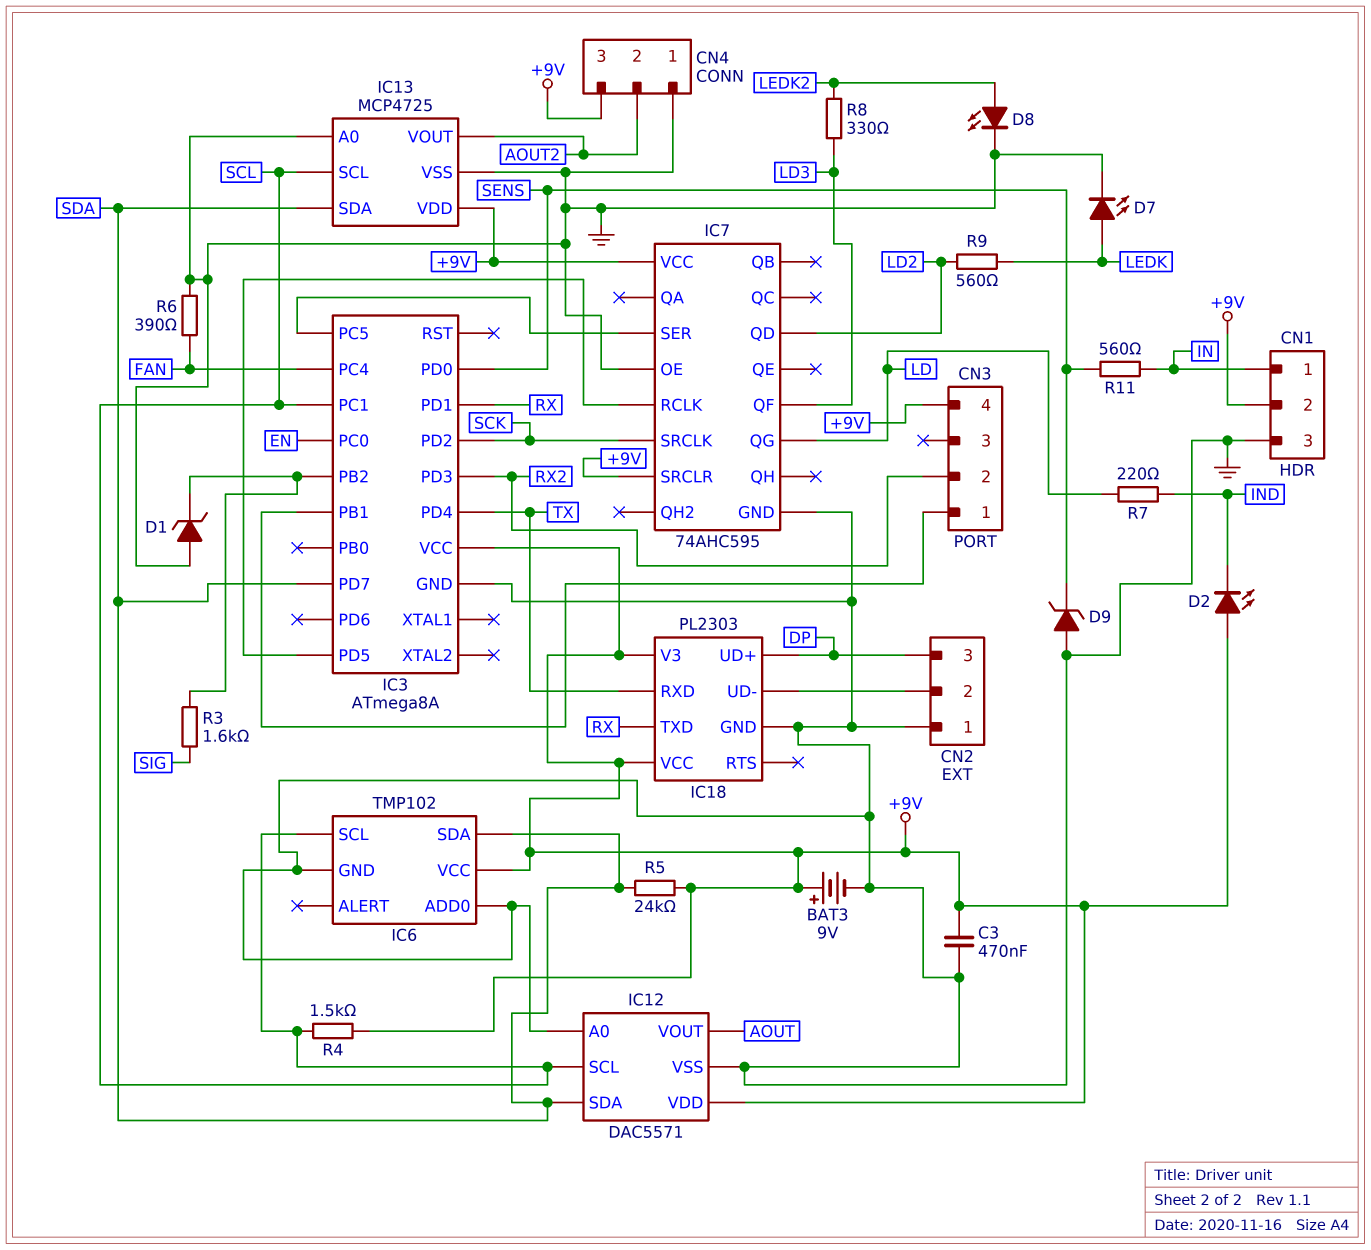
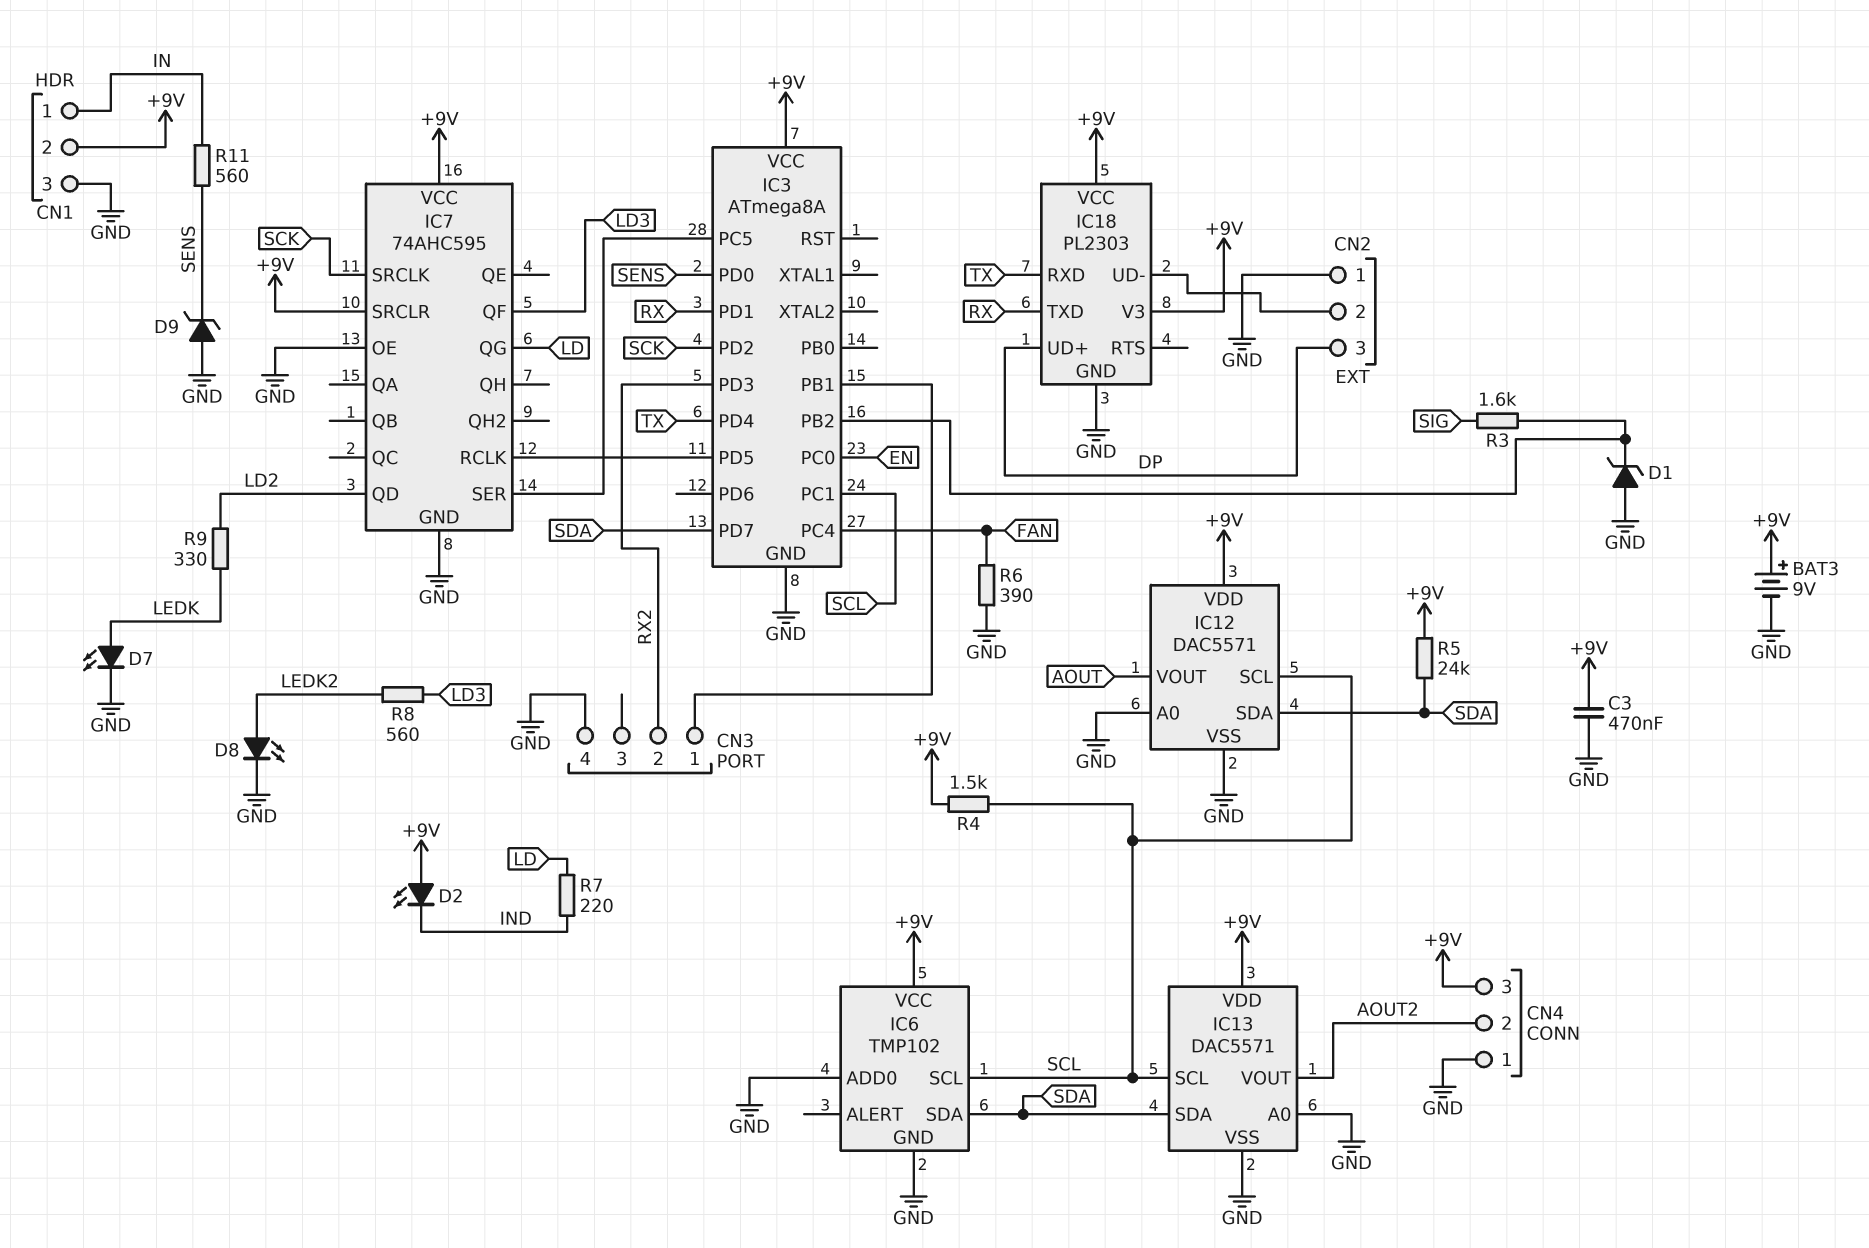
CN3 pin 4: +9V -> GND
IC13: MCP4725 -> DAC5571
R8: 330 (LD3, LEDK2) -> 560 (LD3, LEDK2)
R9: 560 (LD2, LEDK) -> 330 (LD2, LEDK)

